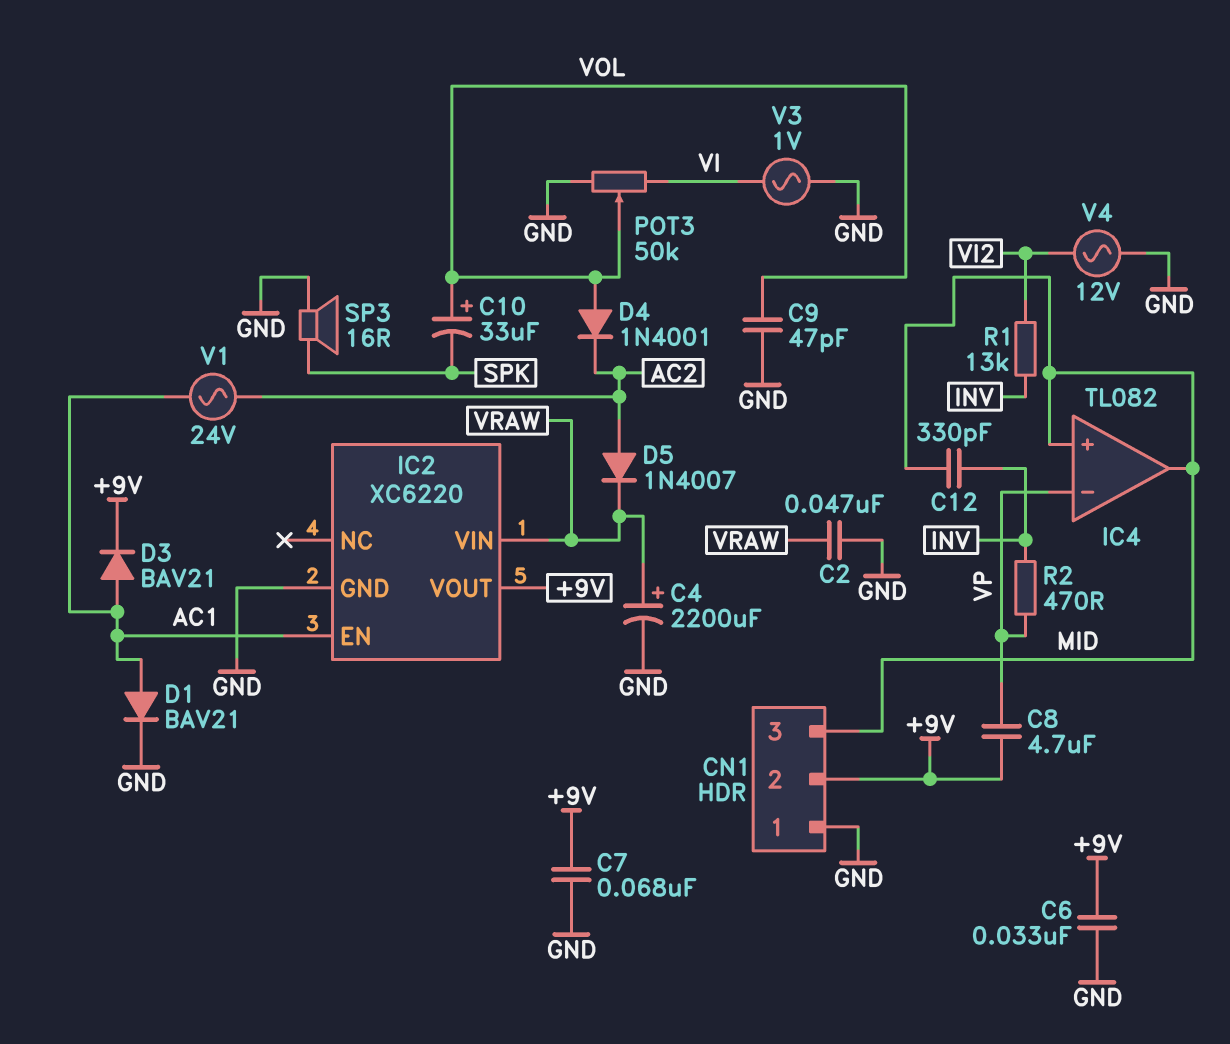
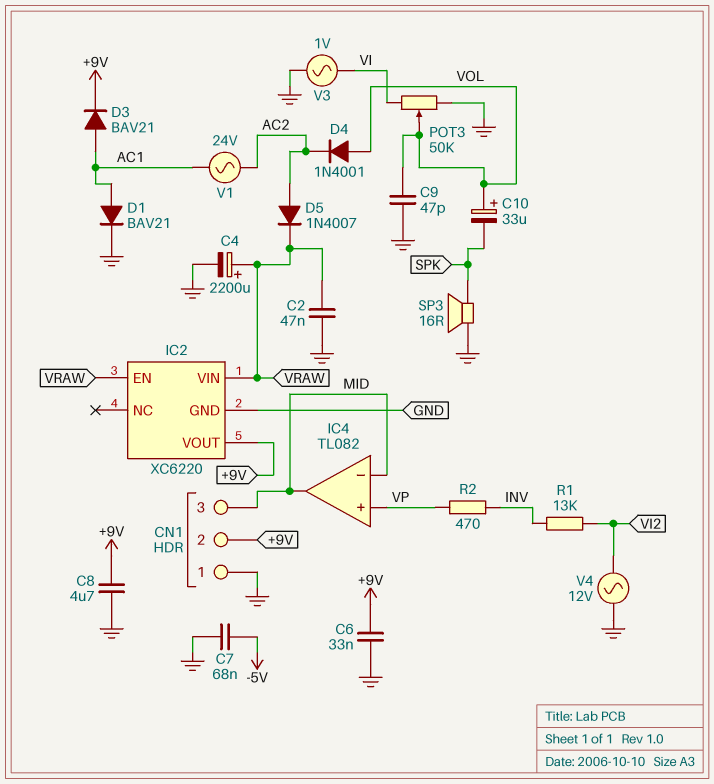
C7: 68nF (+9V, GND) -> 68nF (-5V, GND)
C8: 4.7uF (+9V, VP) -> 4.7uF (+9V, GND)
C12: 330pF (INV, MID) -> none
IC2 pin EN: AC1 -> VRAW
IC4 pin in+: MID -> VP
IC4 pin in-: VP -> MID

